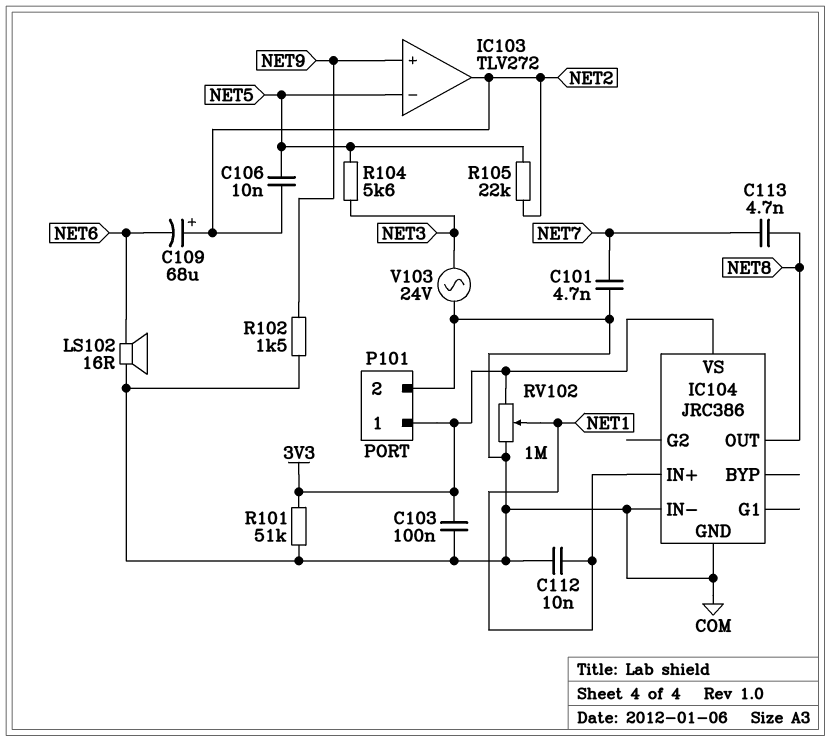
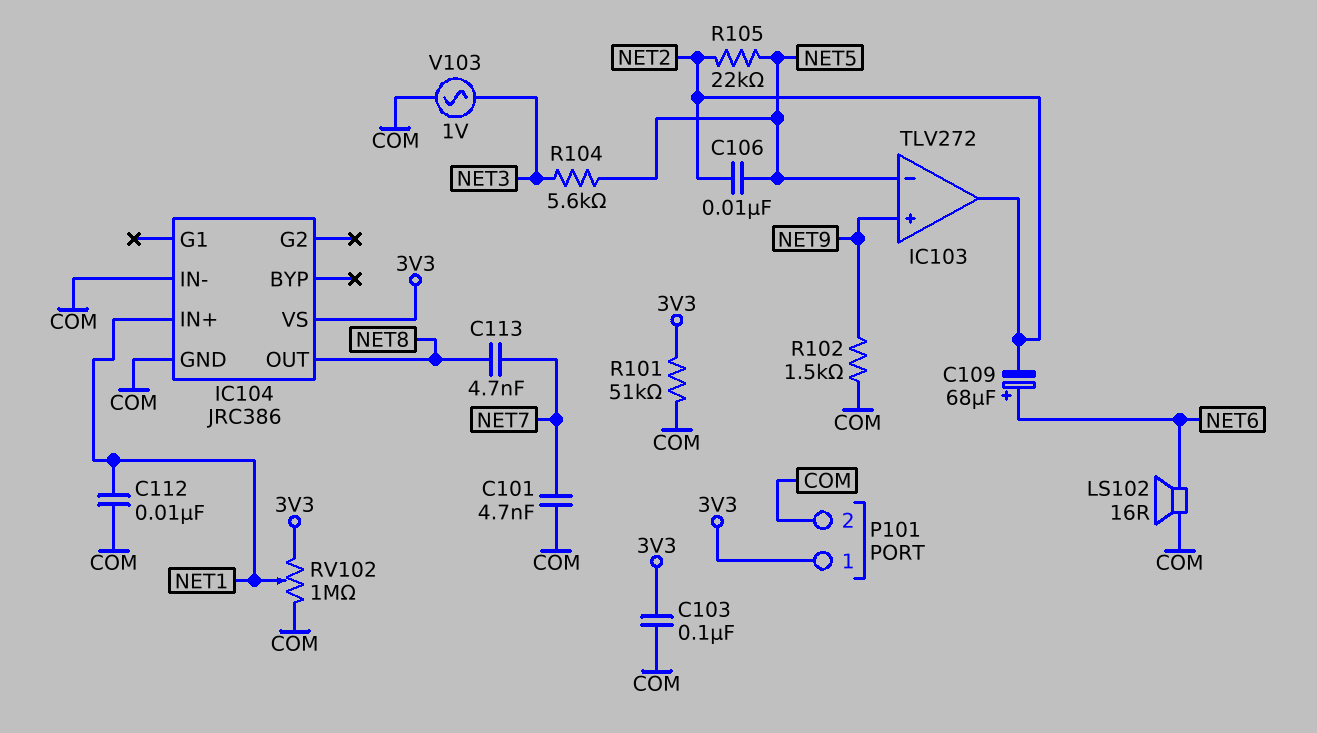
C109: 68uF (plus NET2, minus NET6) -> 68uF (plus NET6, minus NET2)
V103: AC 24V (COM, NET3) -> AC 1V (COM, NET3)

